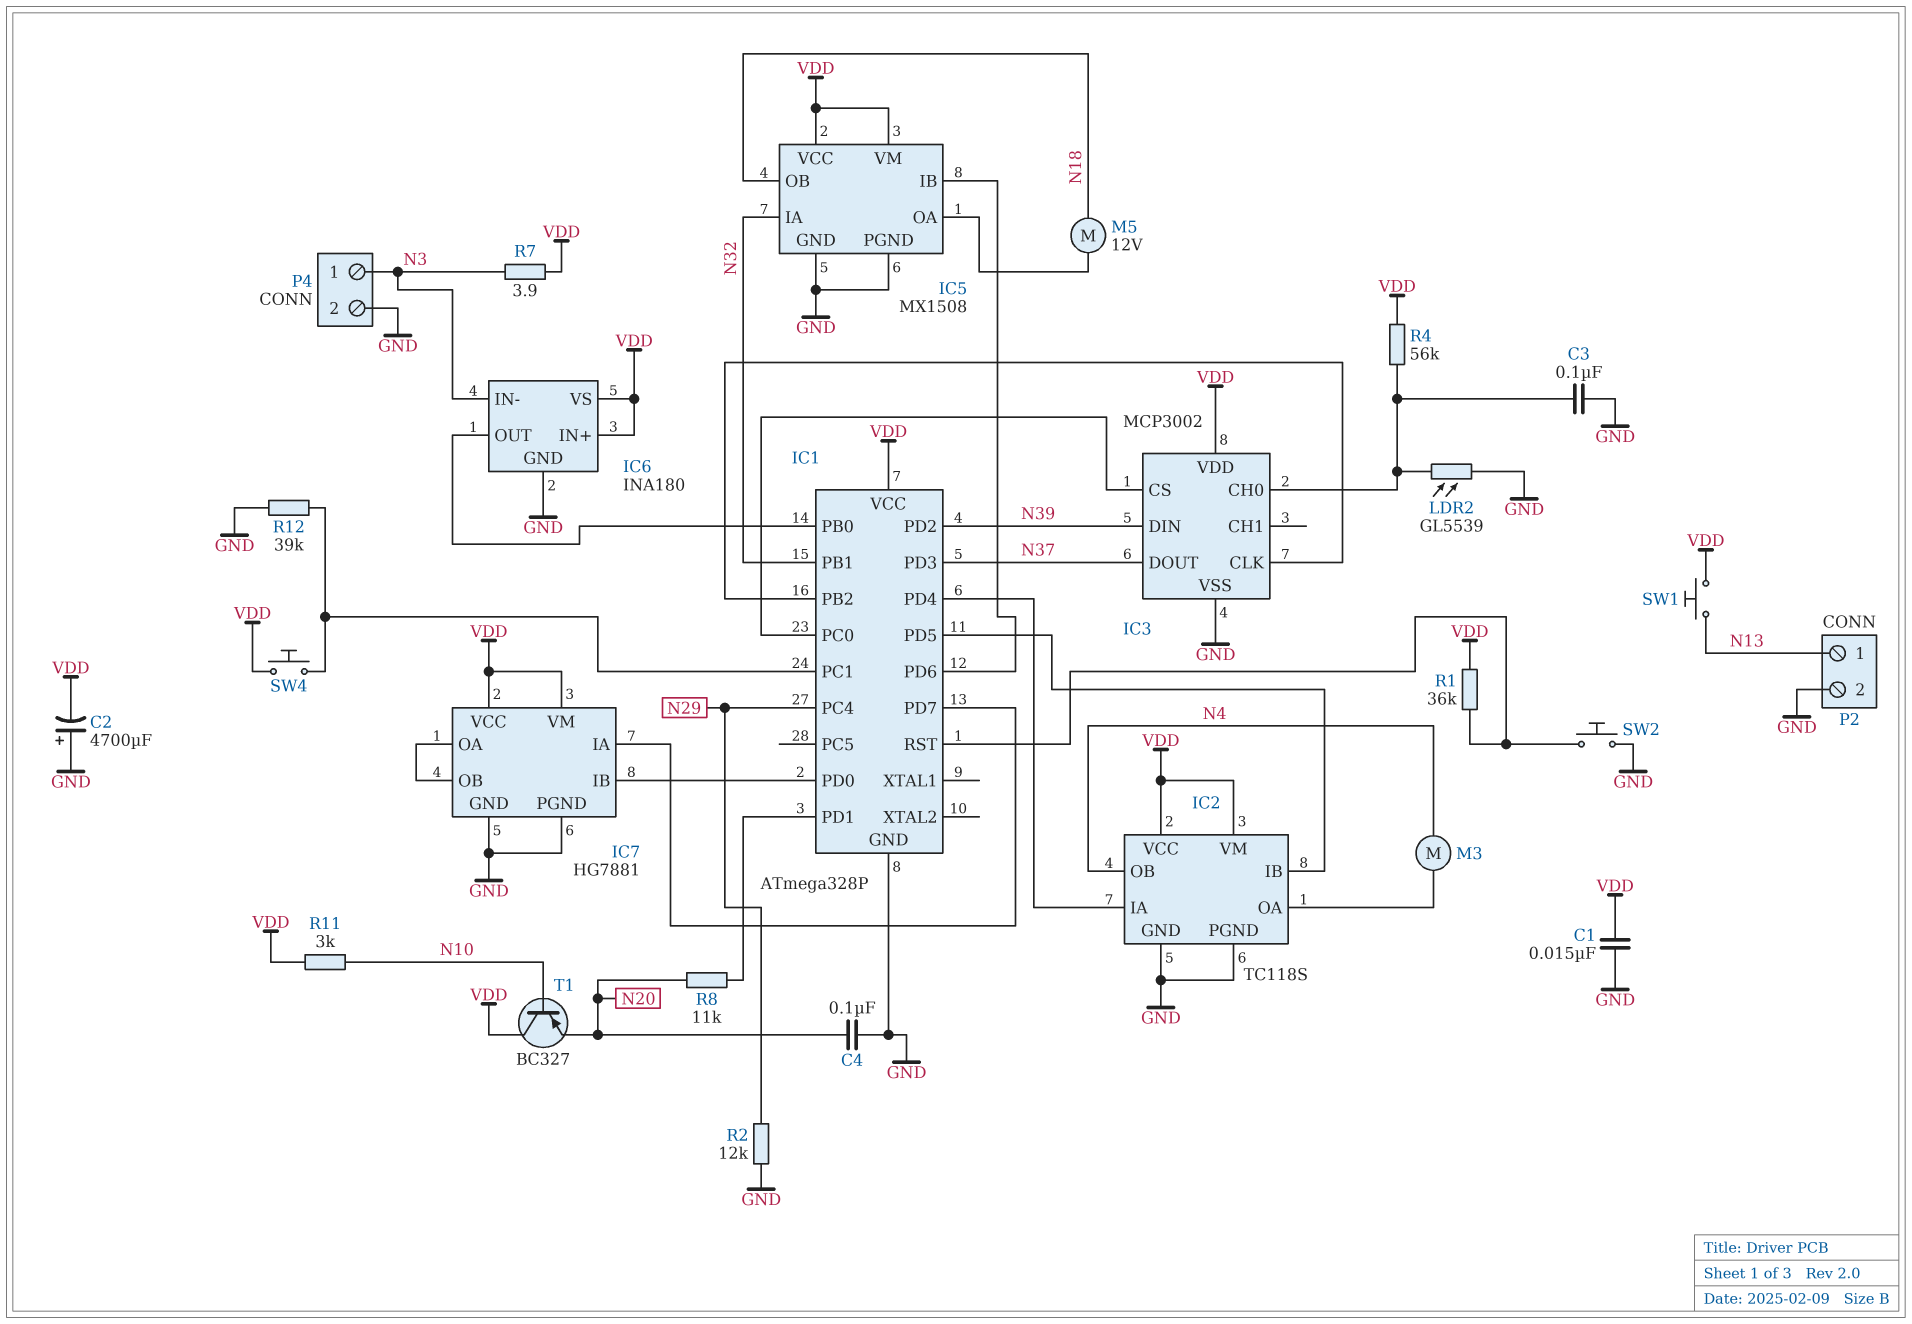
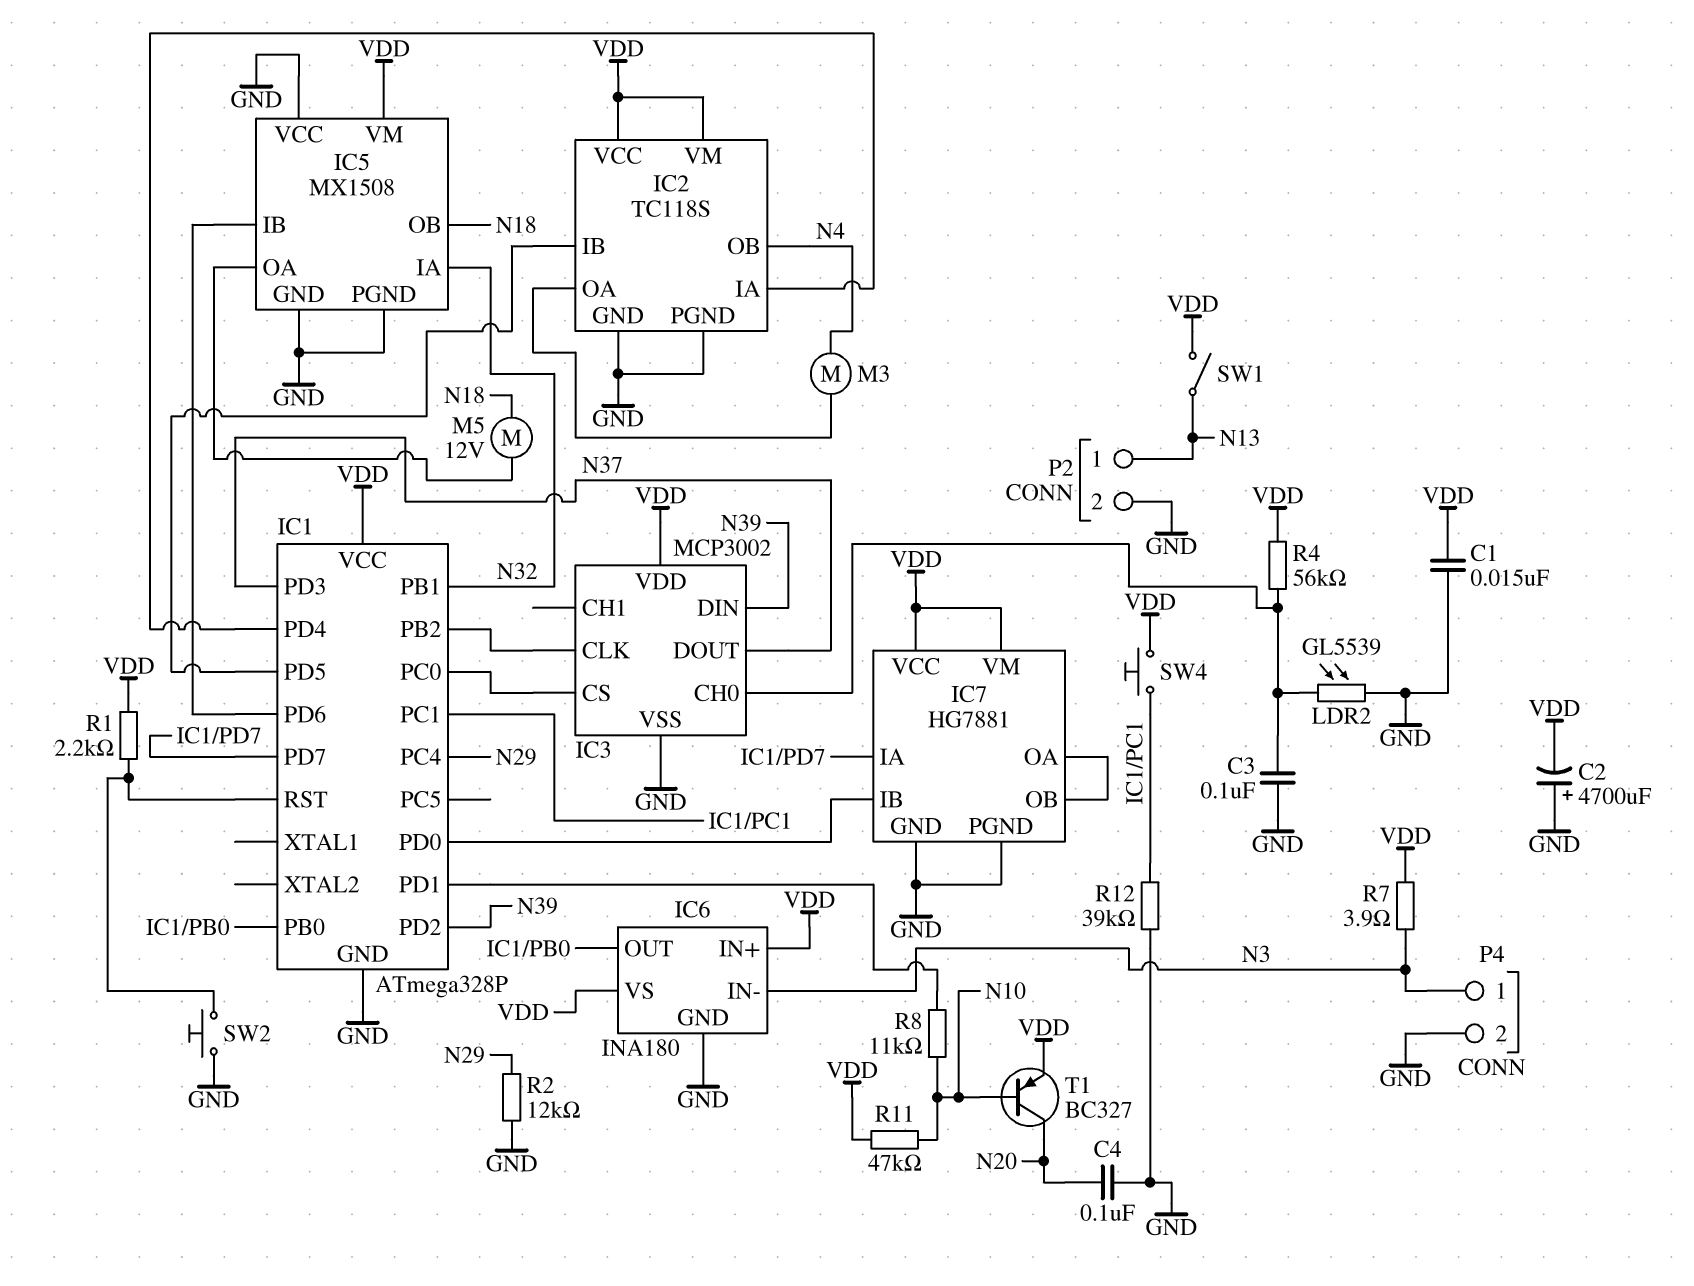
IC5 pin VCC: VDD -> GND
R1: 36k (IC1/RST, VDD) -> 2.2k (IC1/RST, VDD)
R8: 11k (IC1/PD1, N20) -> 11k (IC1/PD1, N10)
R11: 3k (N10, VDD) -> 47k (N10, VDD)
SW1: button (N13, VDD) -> switch (N13, VDD)
T1: PNP BC327 (B N10, C VDD, E N20) -> PNP BC327 (B N10, C N20, E VDD)

